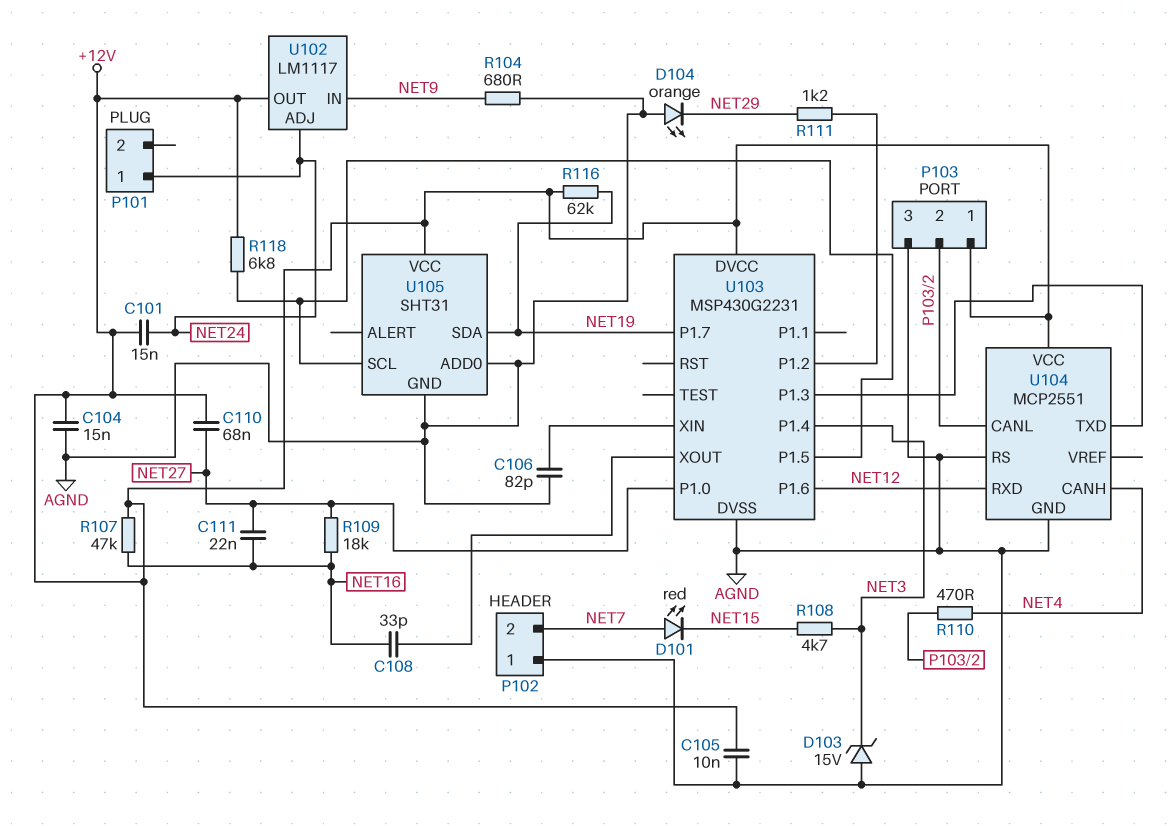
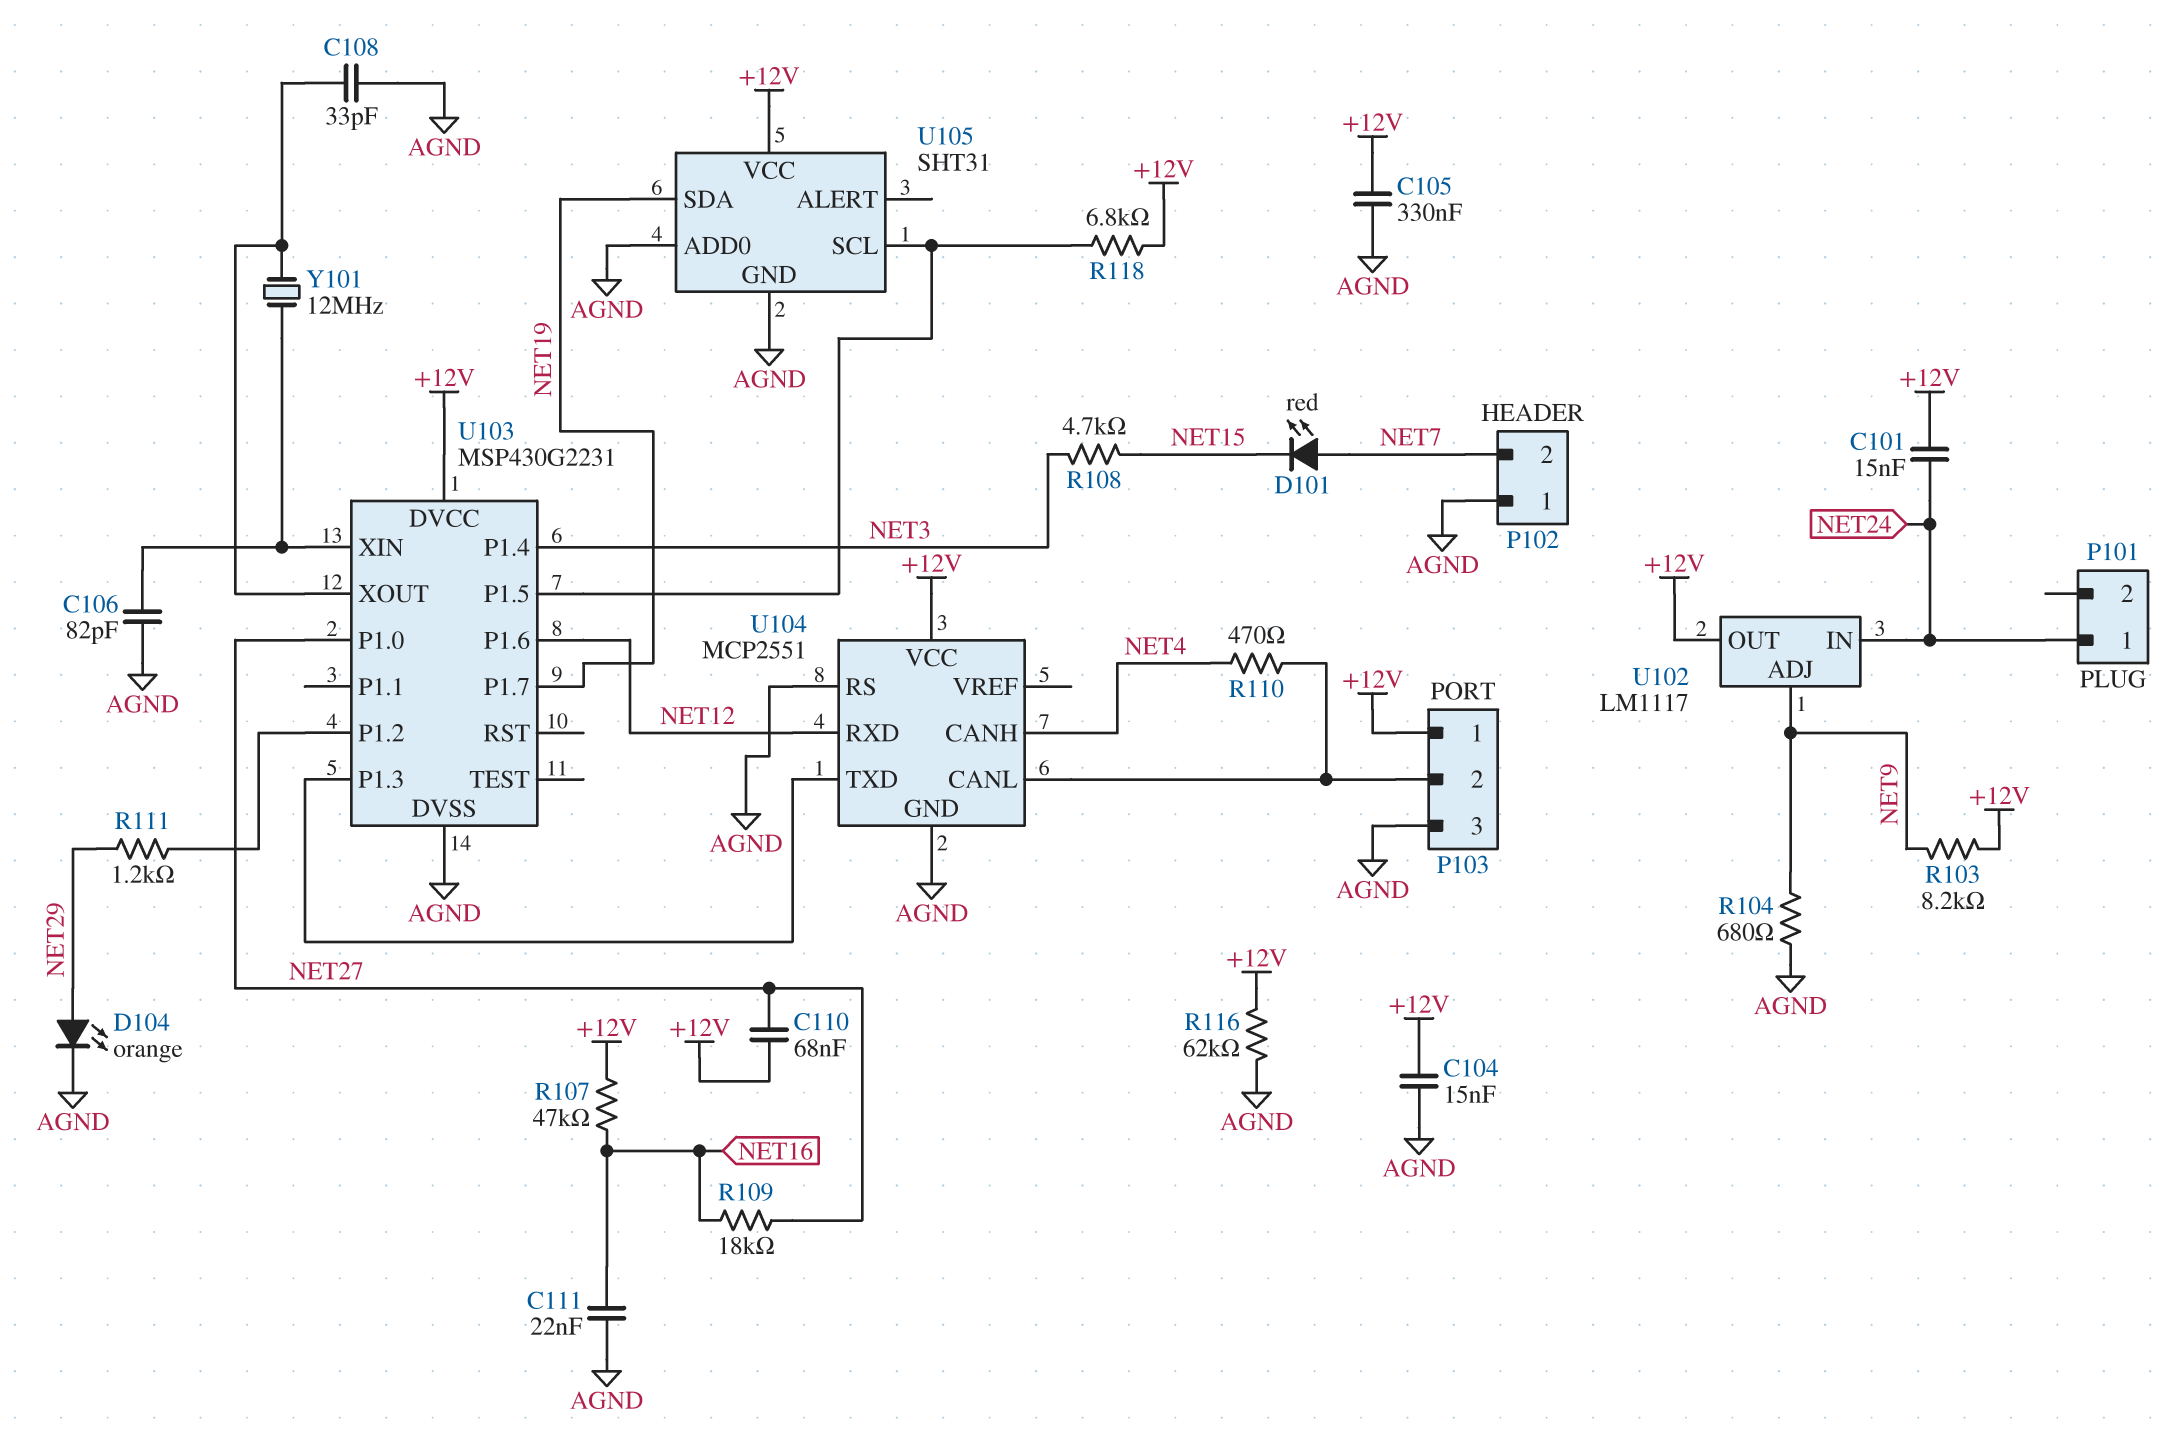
C105: 10nF (+12V, AGND) -> 330nF (+12V, AGND)
C108: 33pF (NET16, U103/XOUT) -> 33pF (AGND, U103/XOUT)
C111: 22nF (NET16, NET27) -> 22nF (AGND, NET16)
D103: zener 15V (A AGND, K NET3) -> none
D104: LED orange (A AGND, K NET29) -> LED orange (A NET29, K AGND)
R103: none -> 8.2k (+12V, NET9)
R116: 62k (+12V, NET19) -> 62k (+12V, AGND)
U102 pin ADJ: NET24 -> NET9
U102 pin IN: NET9 -> NET24
Y101: none -> 12MHz (U103/XIN, U103/XOUT)

